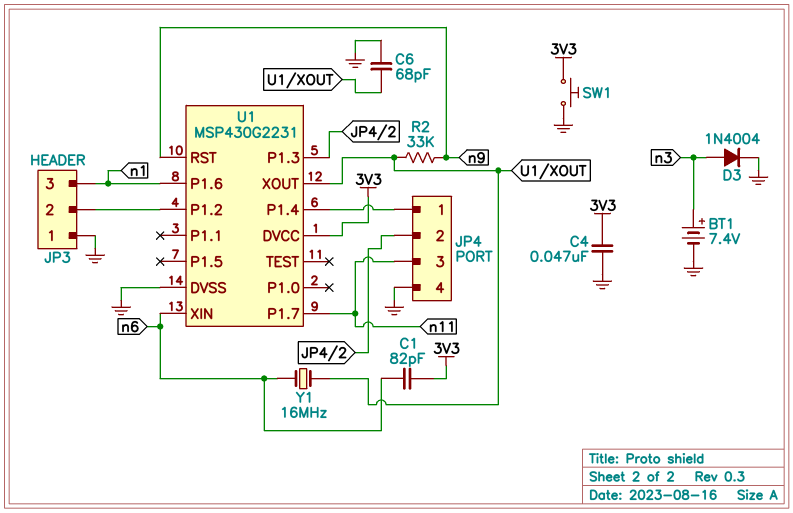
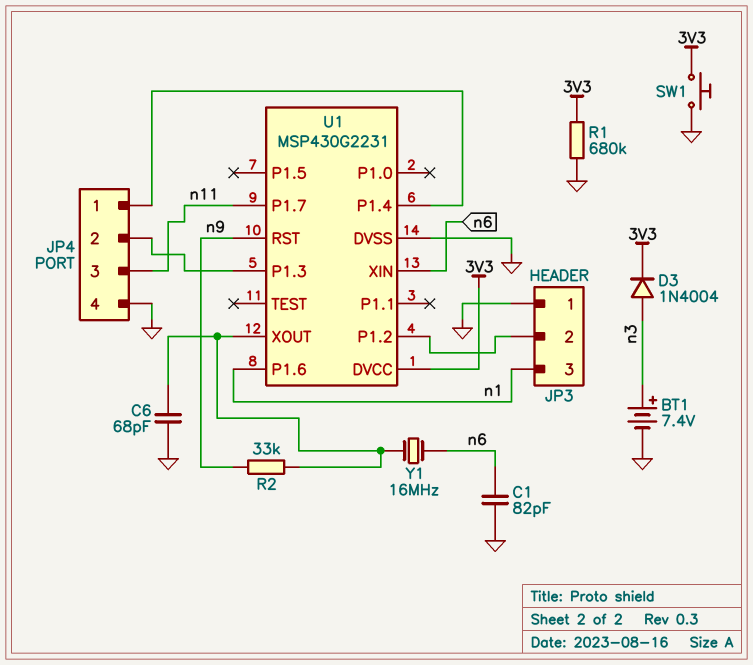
C1: 82pF (3V3, n6) -> 82pF (GND, n6)
C4: 47nF (3V3, GND) -> none
D3: diode 1N4004 (A n3, K GND) -> diode 1N4004 (A n3, K 3V3)
R1: none -> 680k (3V3, GND)

